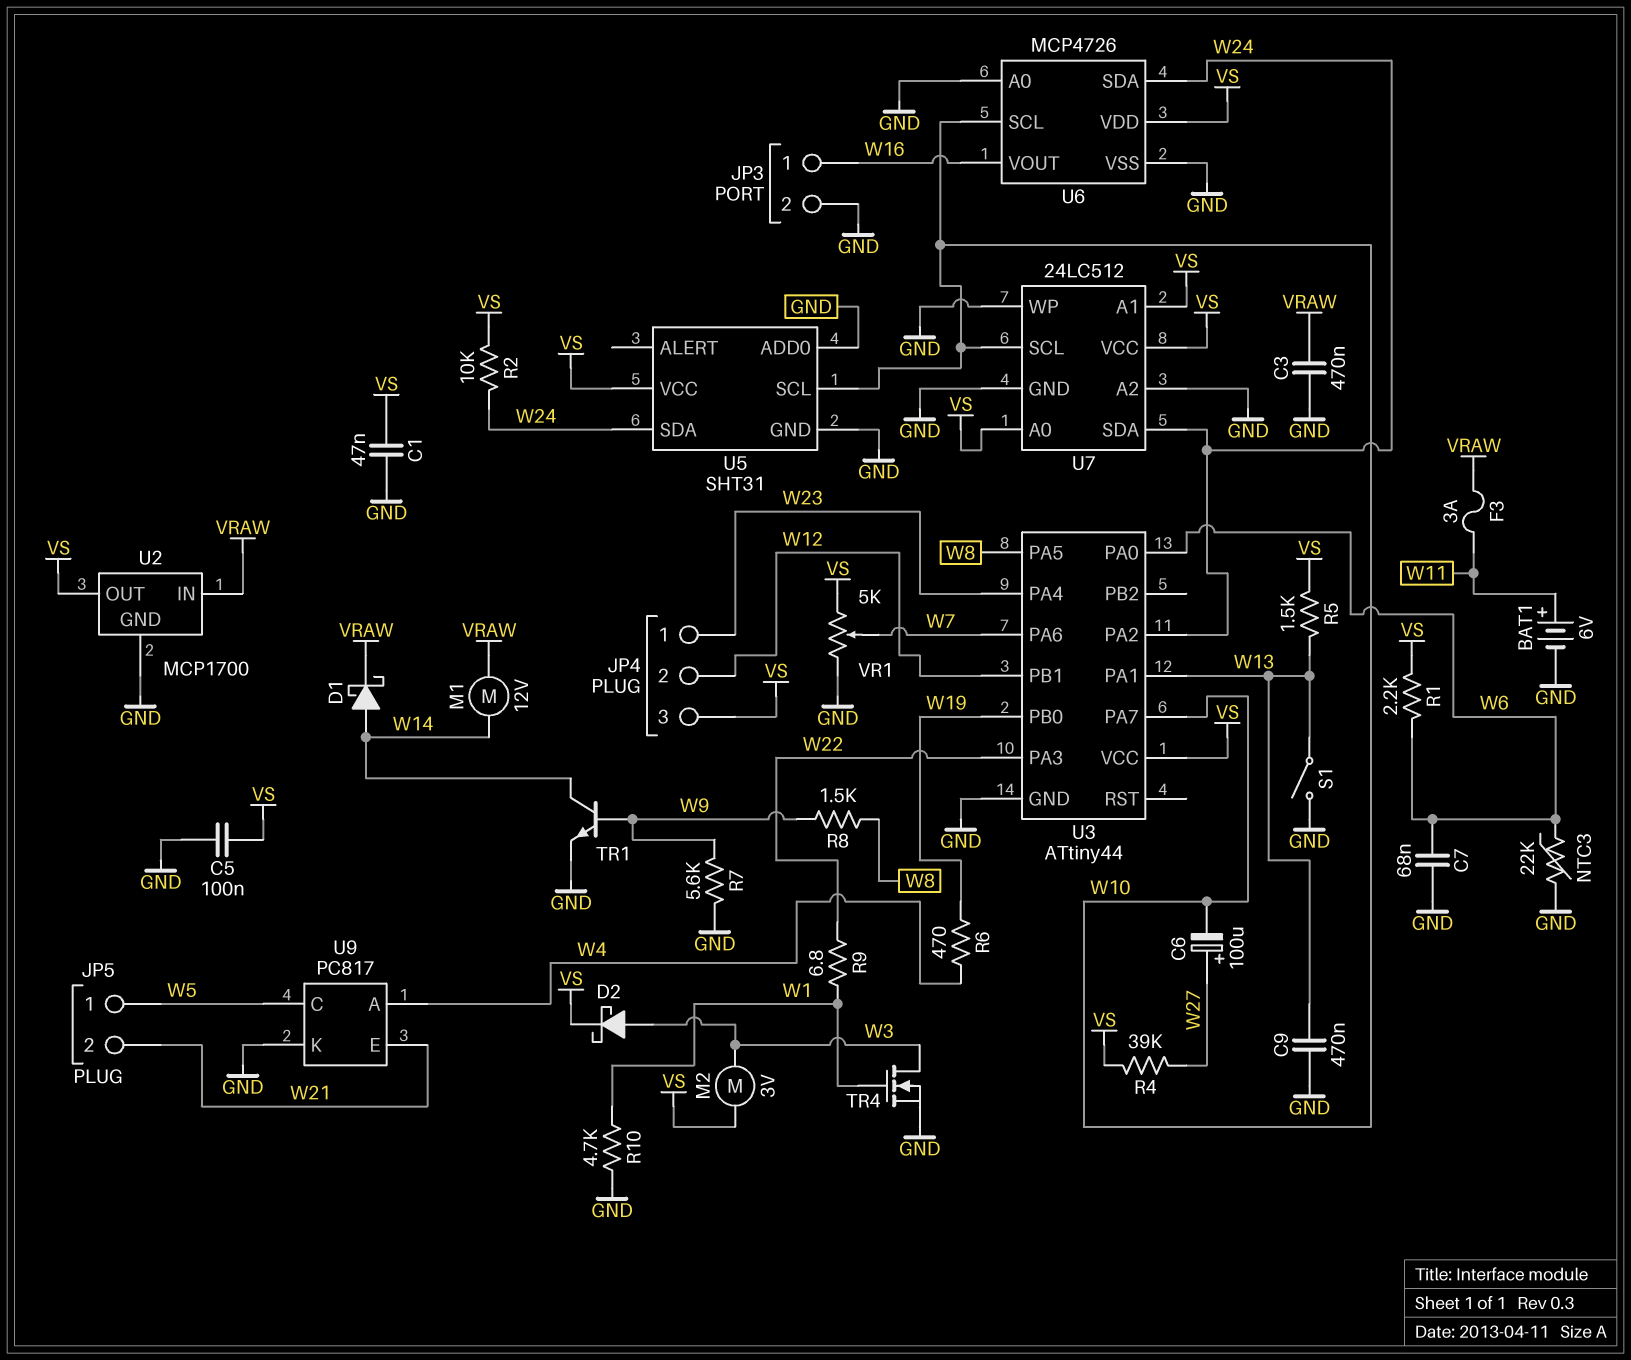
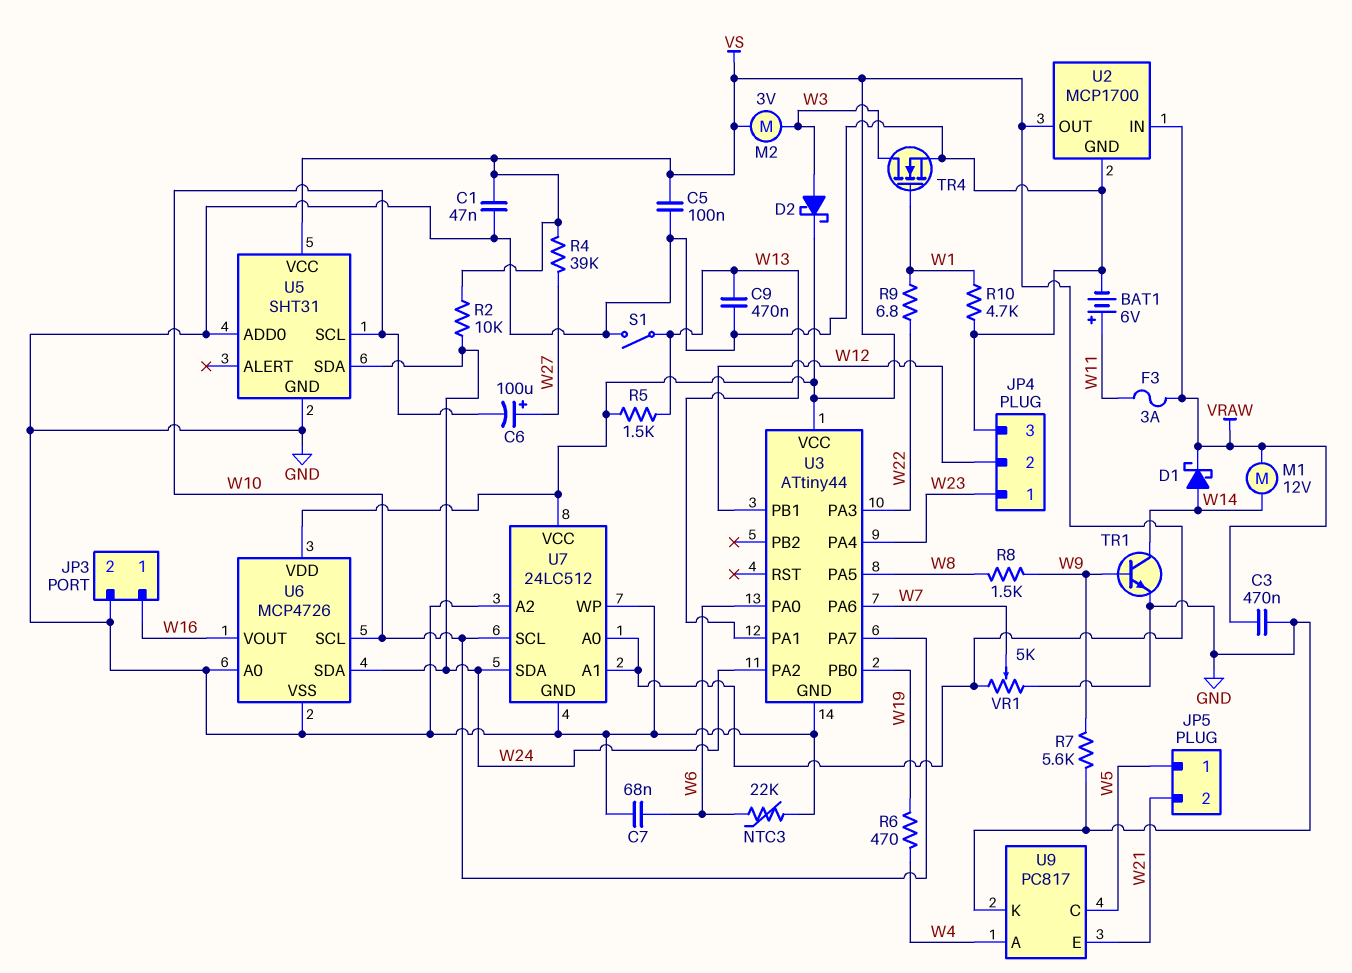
JP4 pin 3: VS -> GND
R1: 2.2k (VS, W6) -> none

